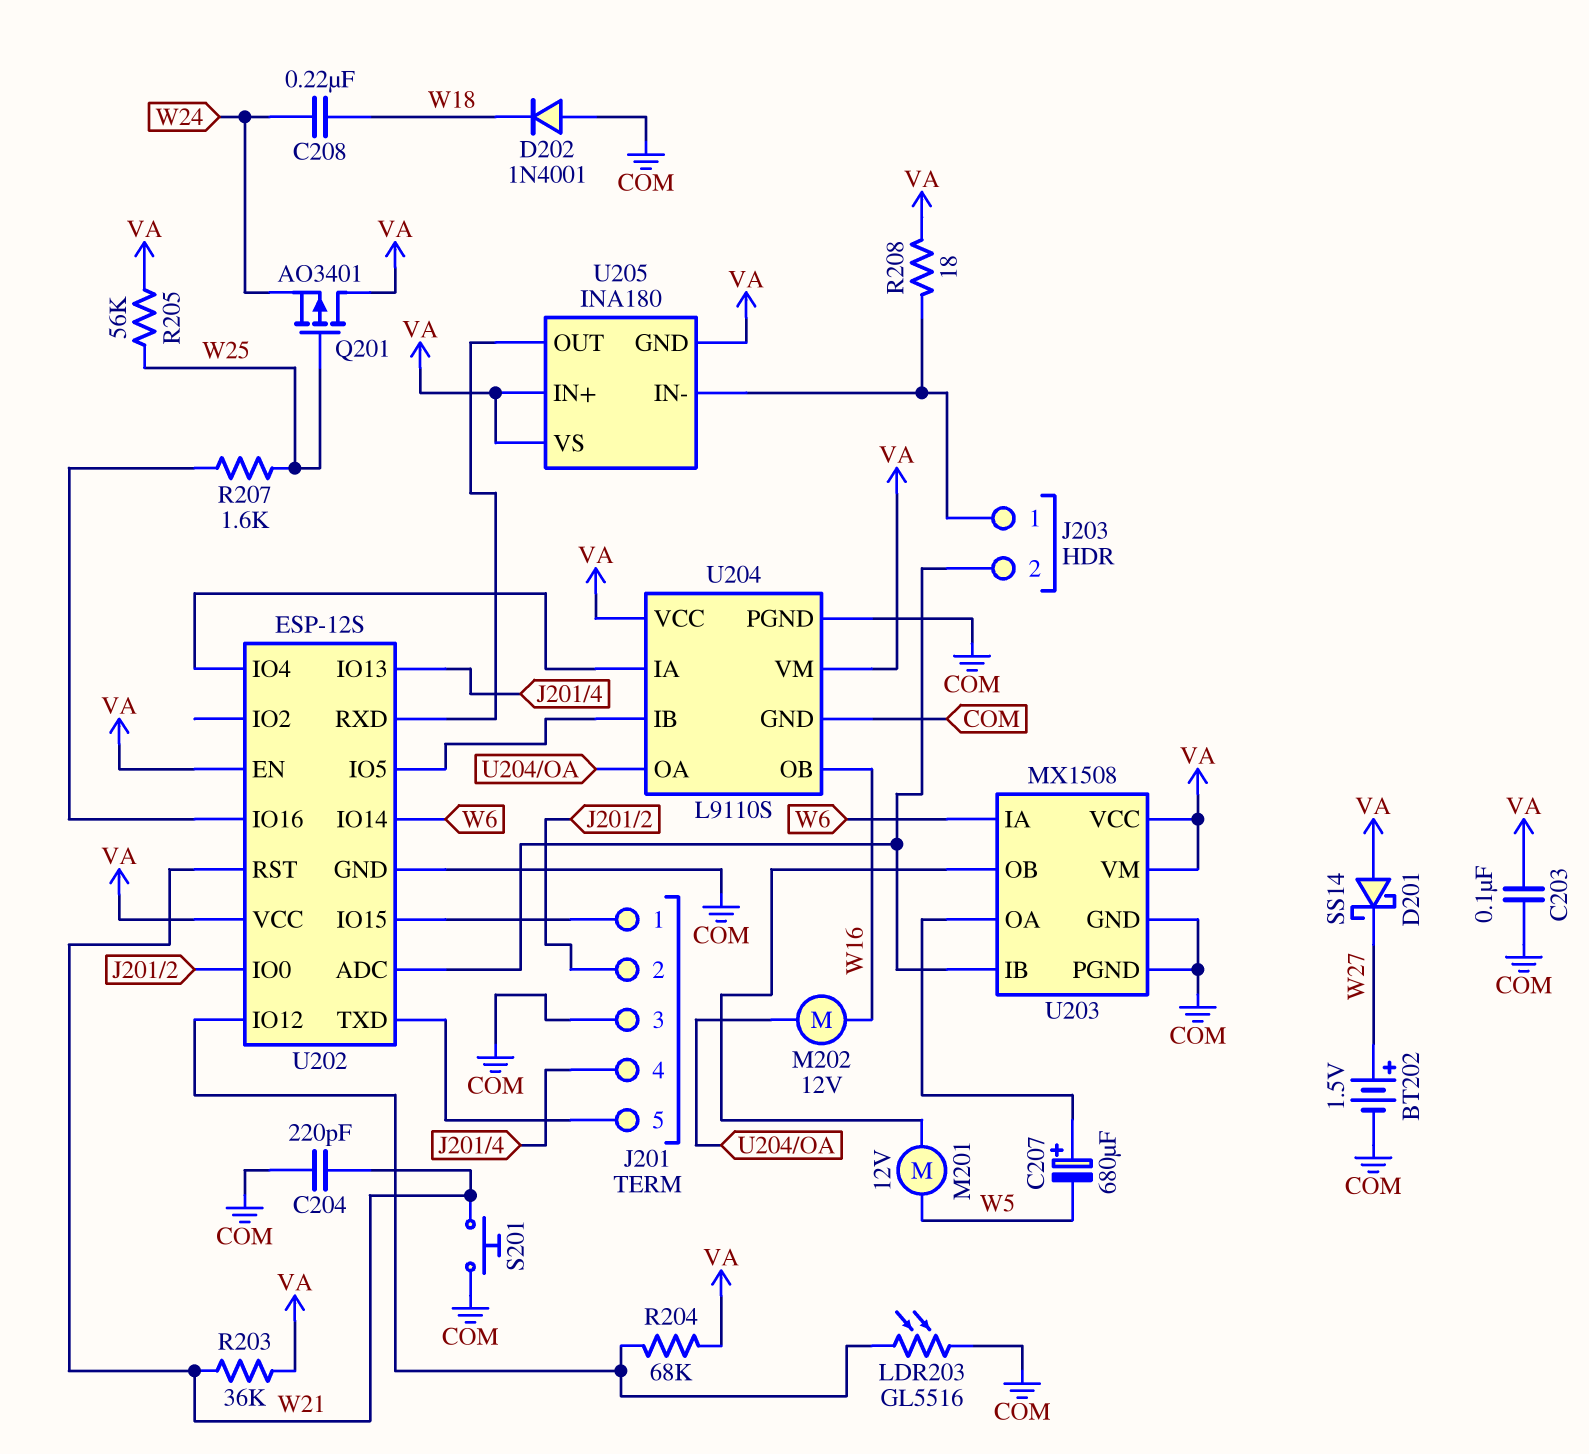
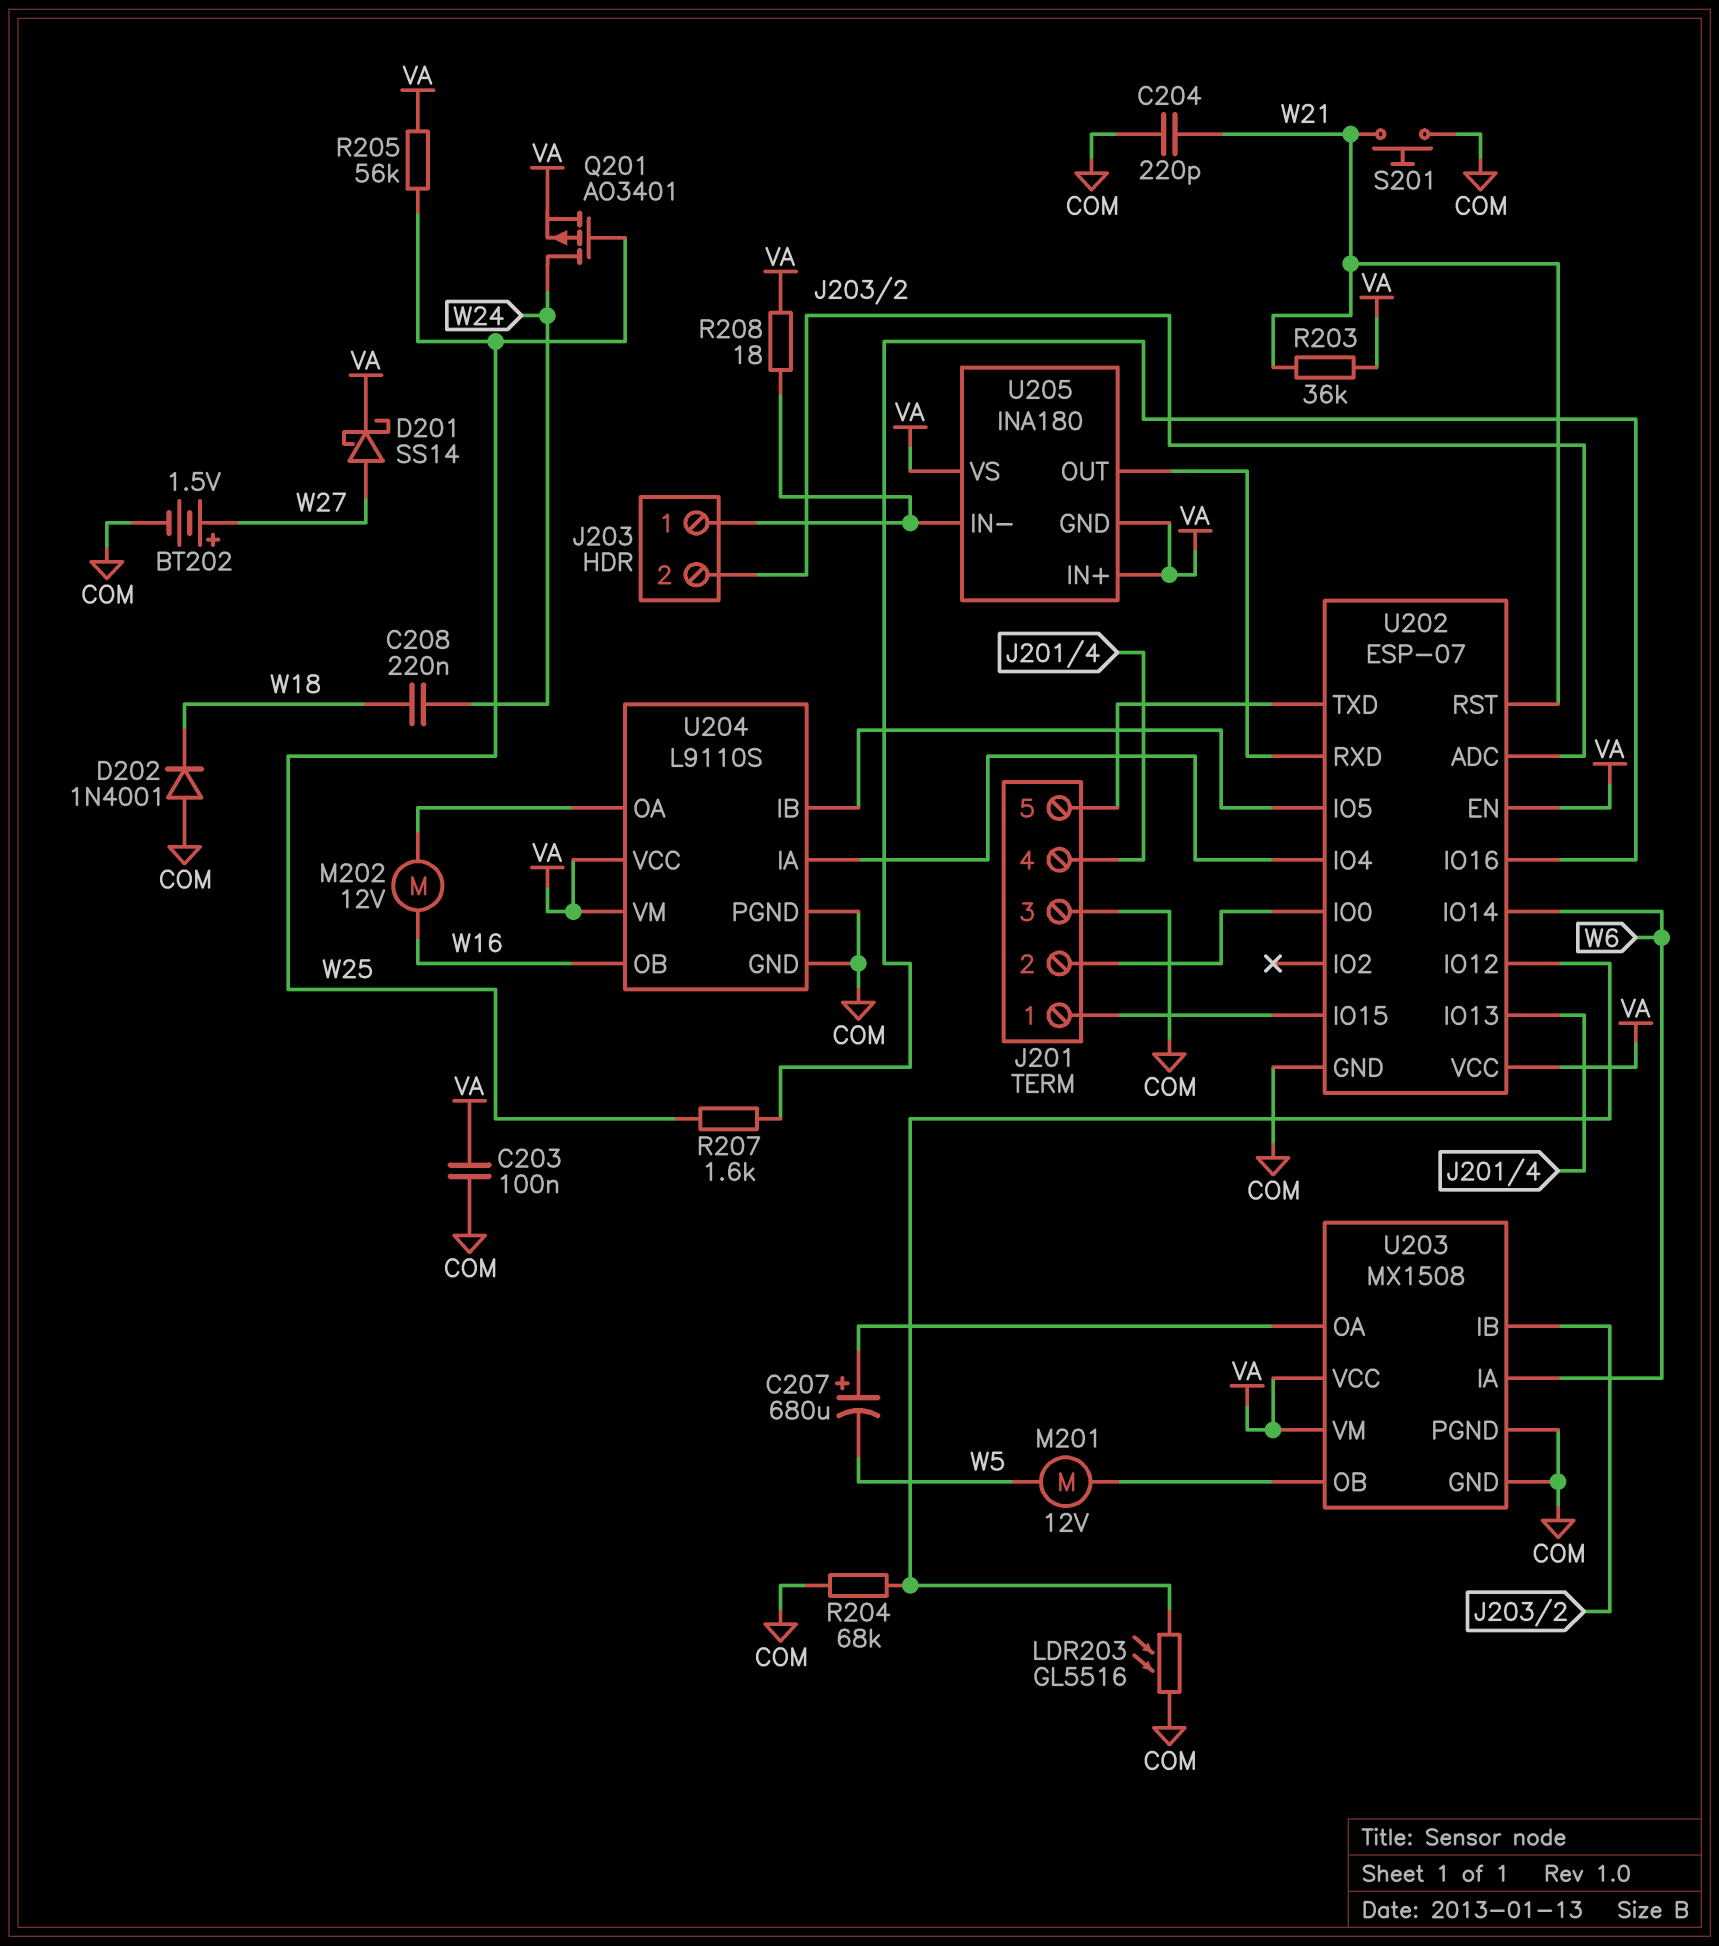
D201: schottky SS14 (A VA, K W27) -> schottky SS14 (A W27, K VA)
Q201: PMOS AO3401 (G W25, D VA, S W24) -> PMOS AO3401 (G W25, D W24, S VA)
R204: 68k (U202/IO12, VA) -> 68k (COM, U202/IO12)
U202: ESP-12S -> ESP-07

